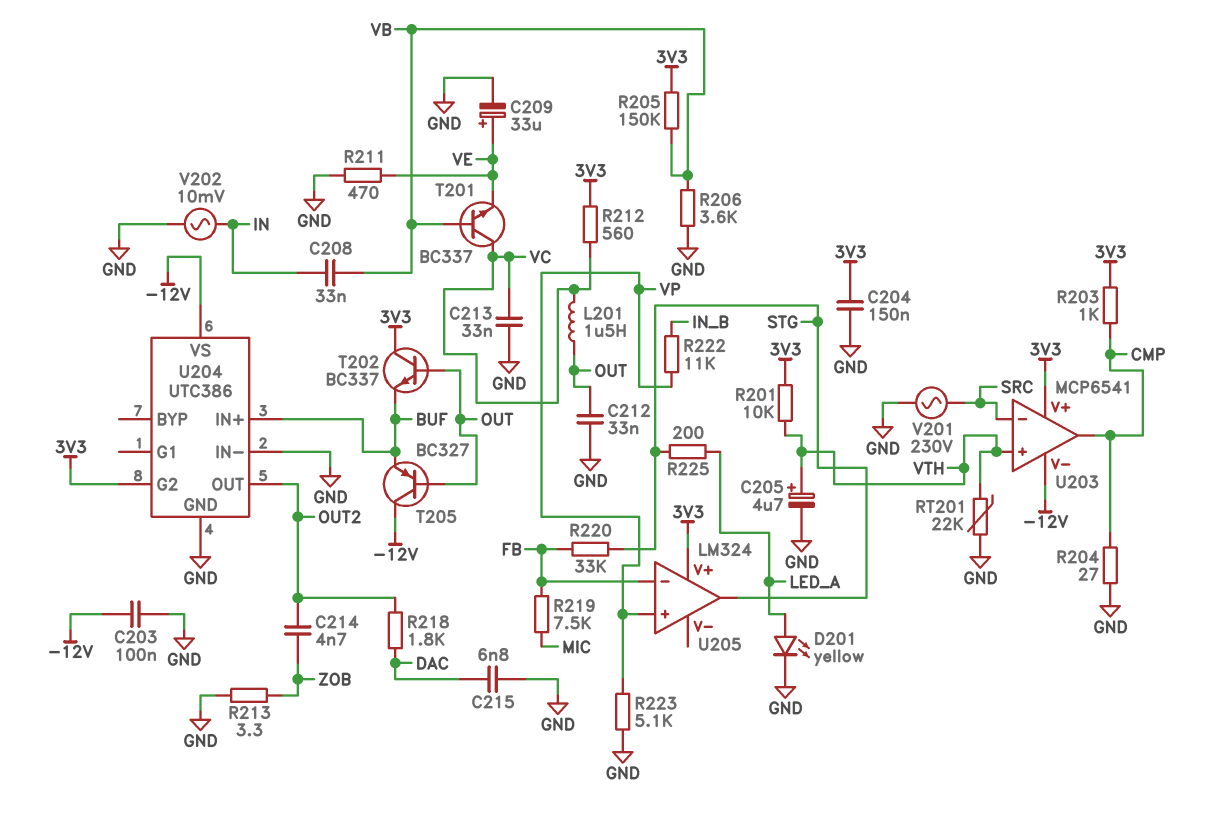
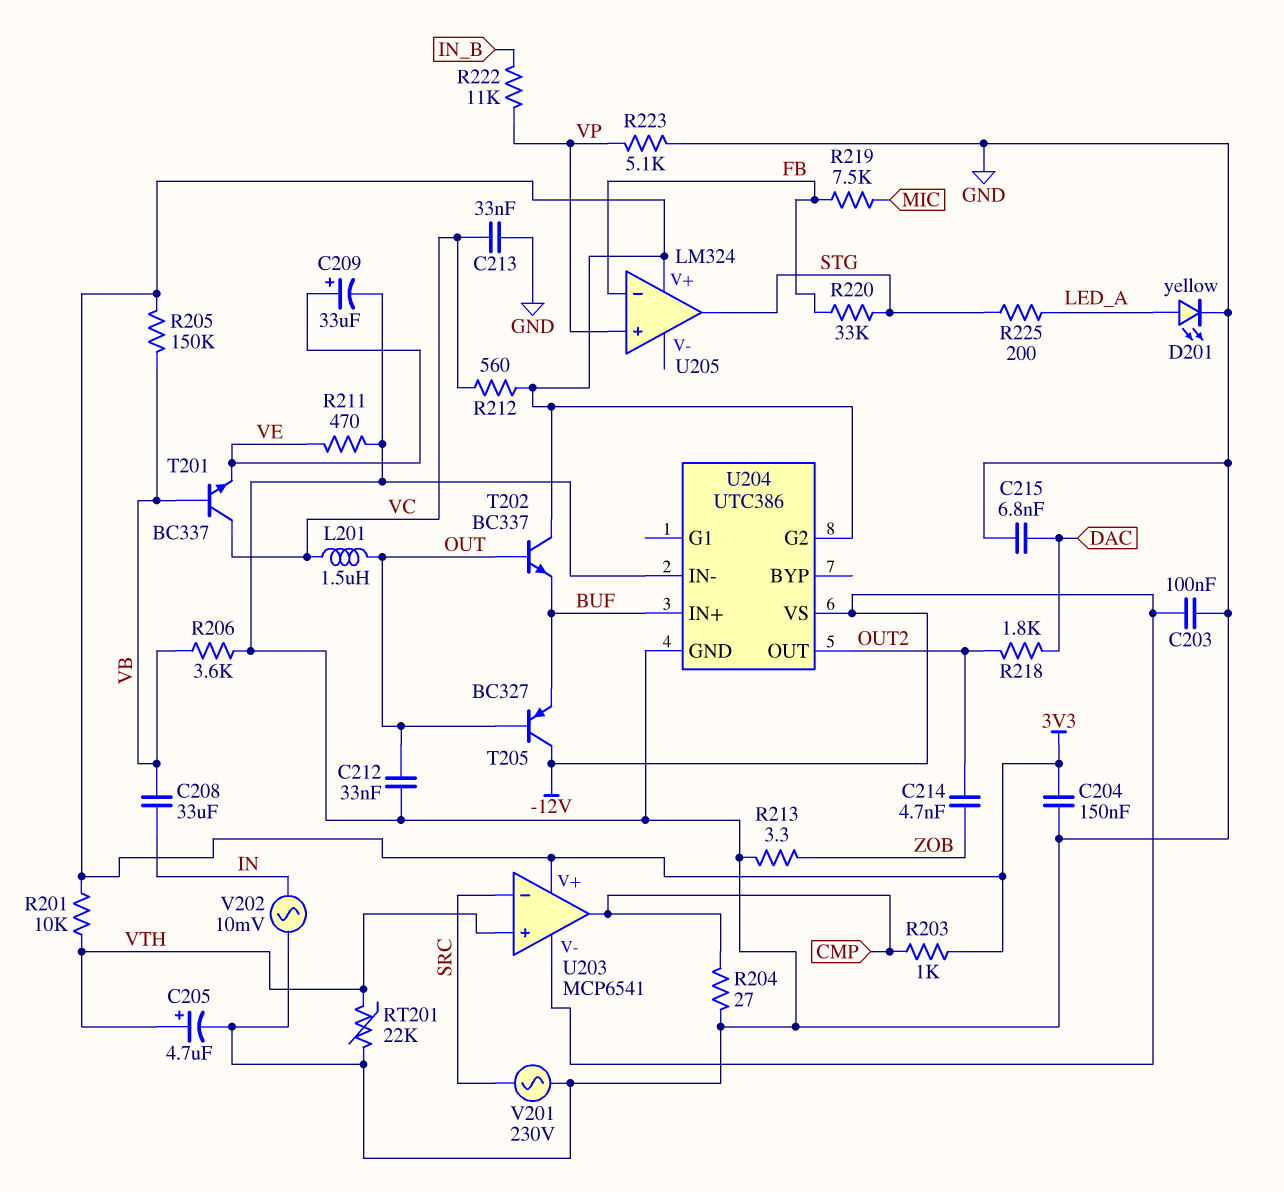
C208: 33nF (IN, VB) -> 33uF (IN, VB)

